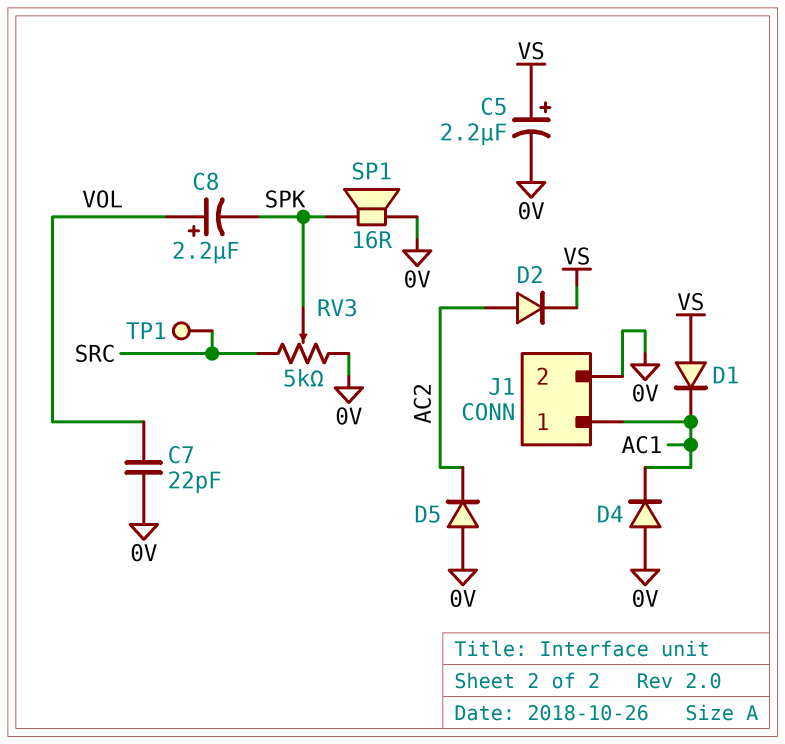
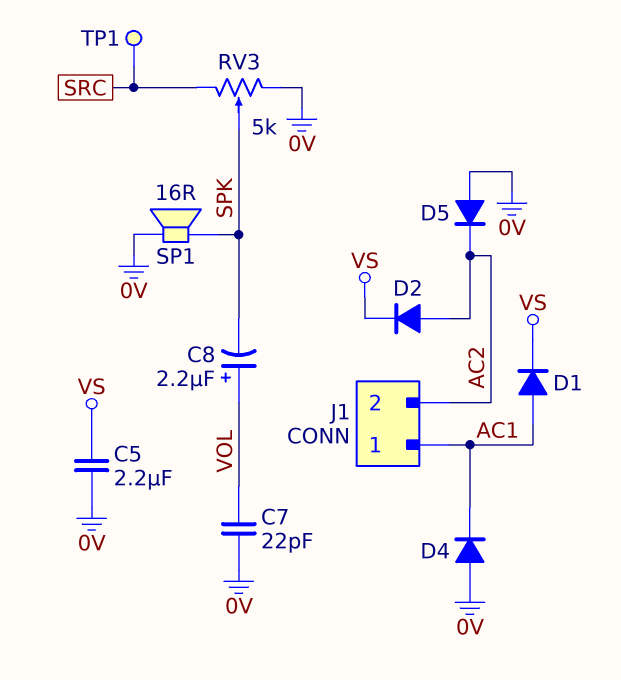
C5: 2.2uF (plus VS, minus 0V) -> 2.2uF (0V, VS)
D1: diode (A VS, K AC1) -> diode (A AC1, K VS)
J1 pin 2: 0V -> AC2

